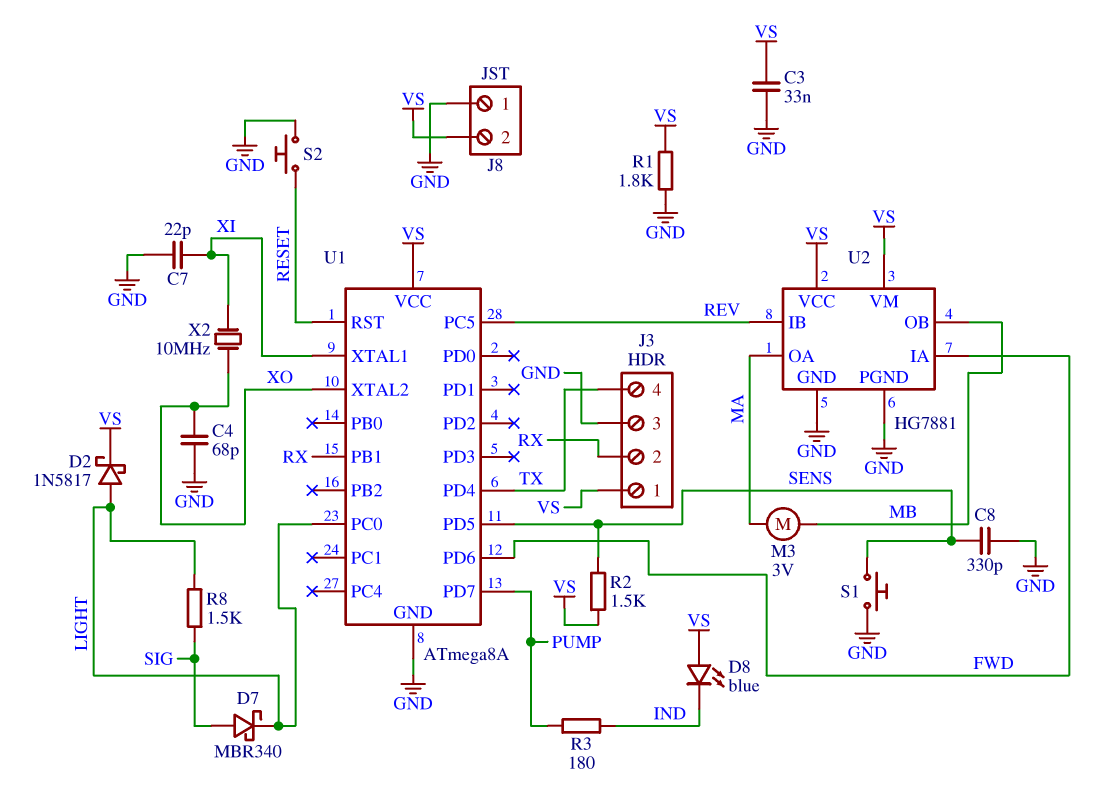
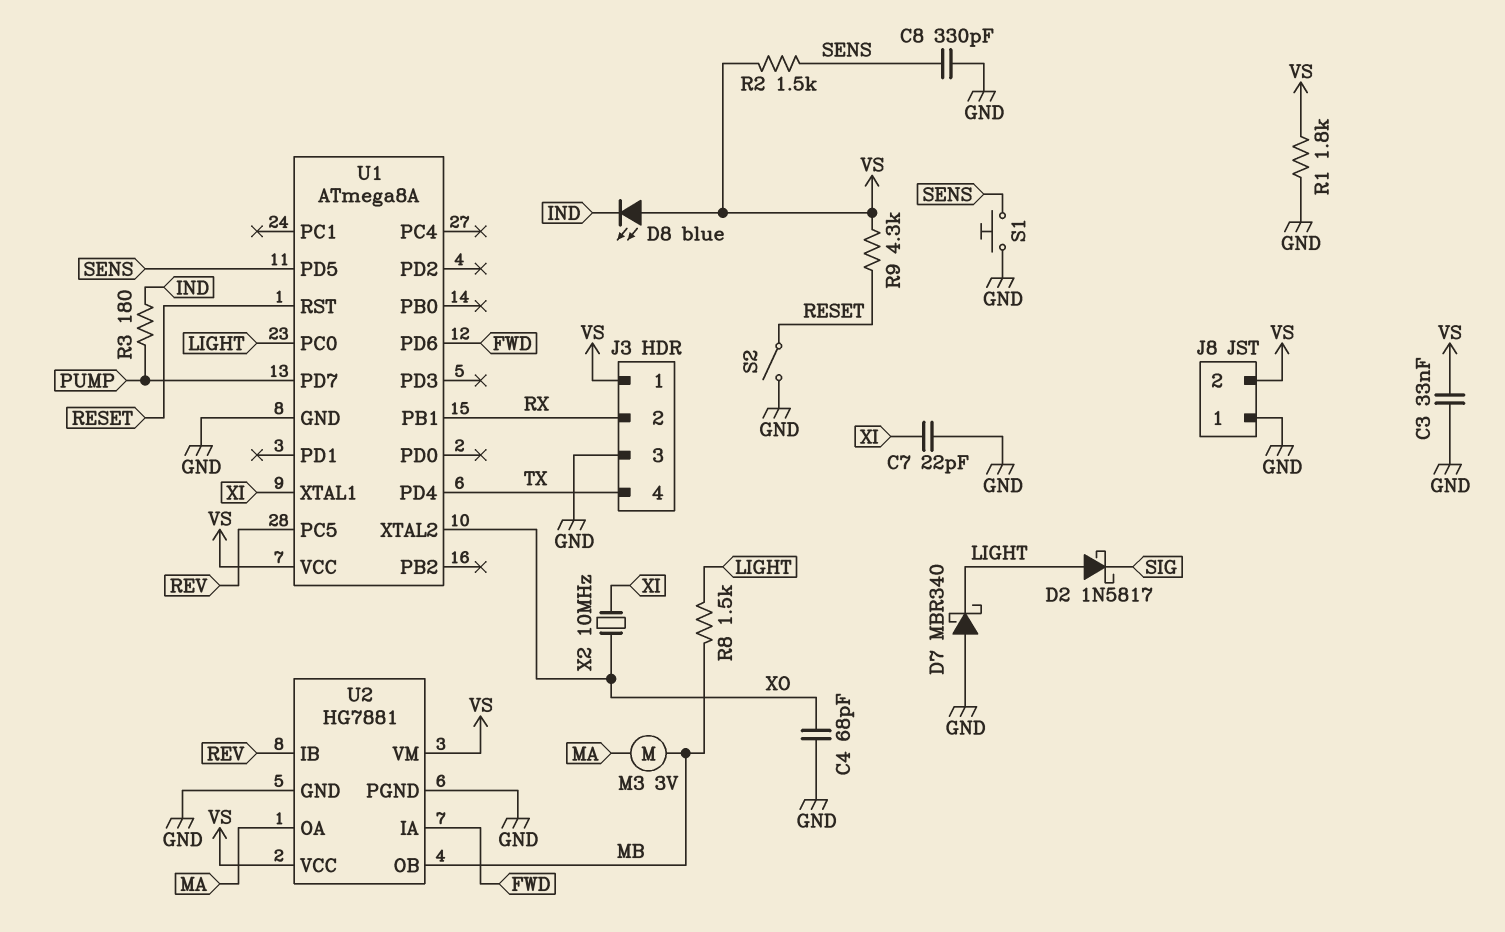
D2: schottky 1N5817 (A LIGHT, K VS) -> schottky 1N5817 (A LIGHT, K SIG)
D7: schottky MBR340 (A SIG, K LIGHT) -> schottky MBR340 (A GND, K LIGHT)
R8: 1.5k (LIGHT, SIG) -> 1.5k (LIGHT, MB)
R9: none -> 4.3k (RESET, VS)
S2: button (GND, RESET) -> switch (GND, RESET)

